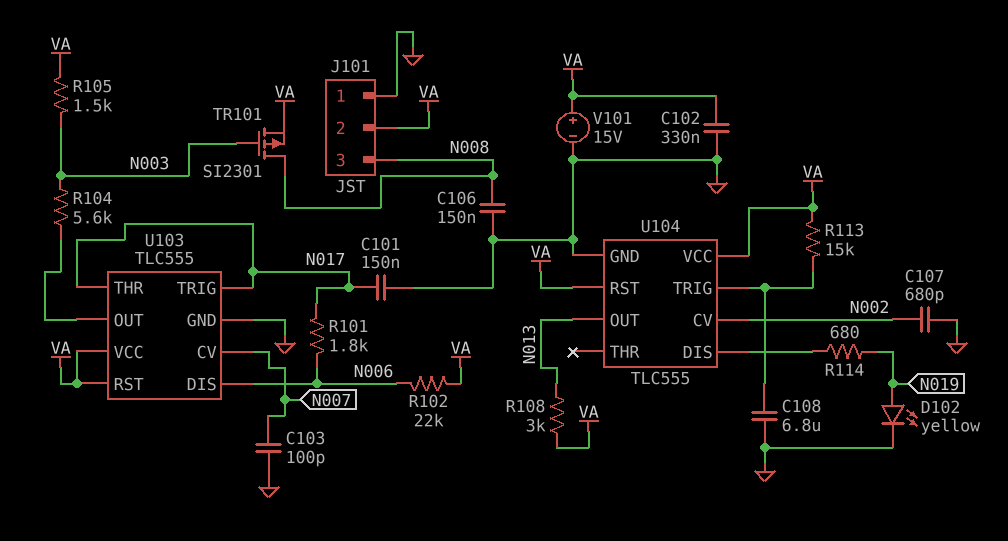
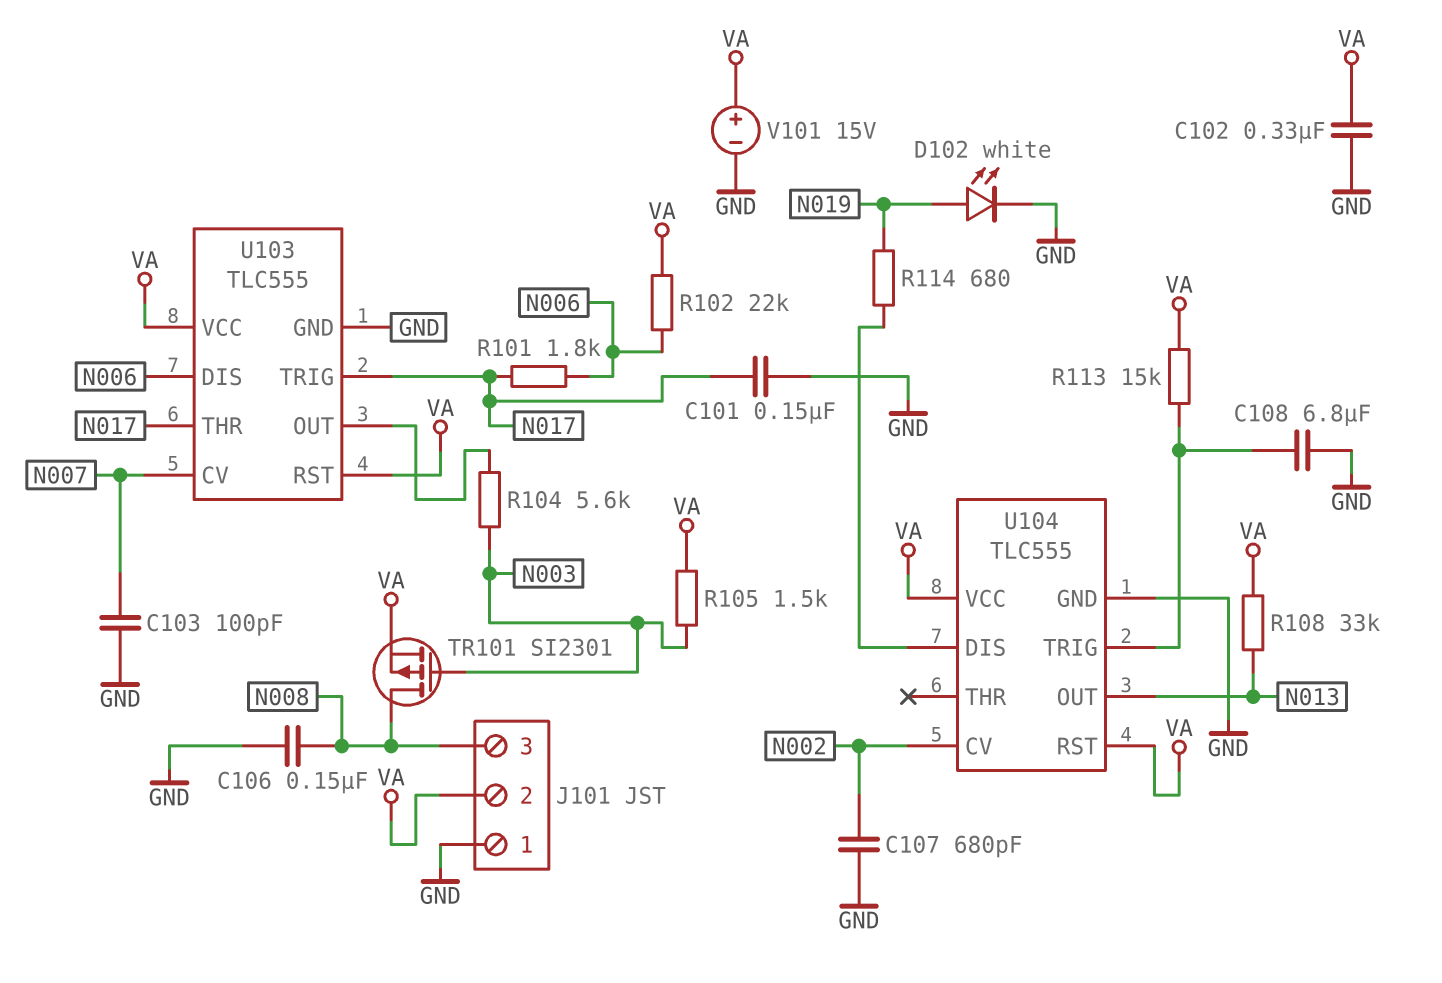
D102: LED yellow (A N019, K GND) -> LED white (A N019, K GND)
R108: 3k (N013, VA) -> 33k (N013, VA)

